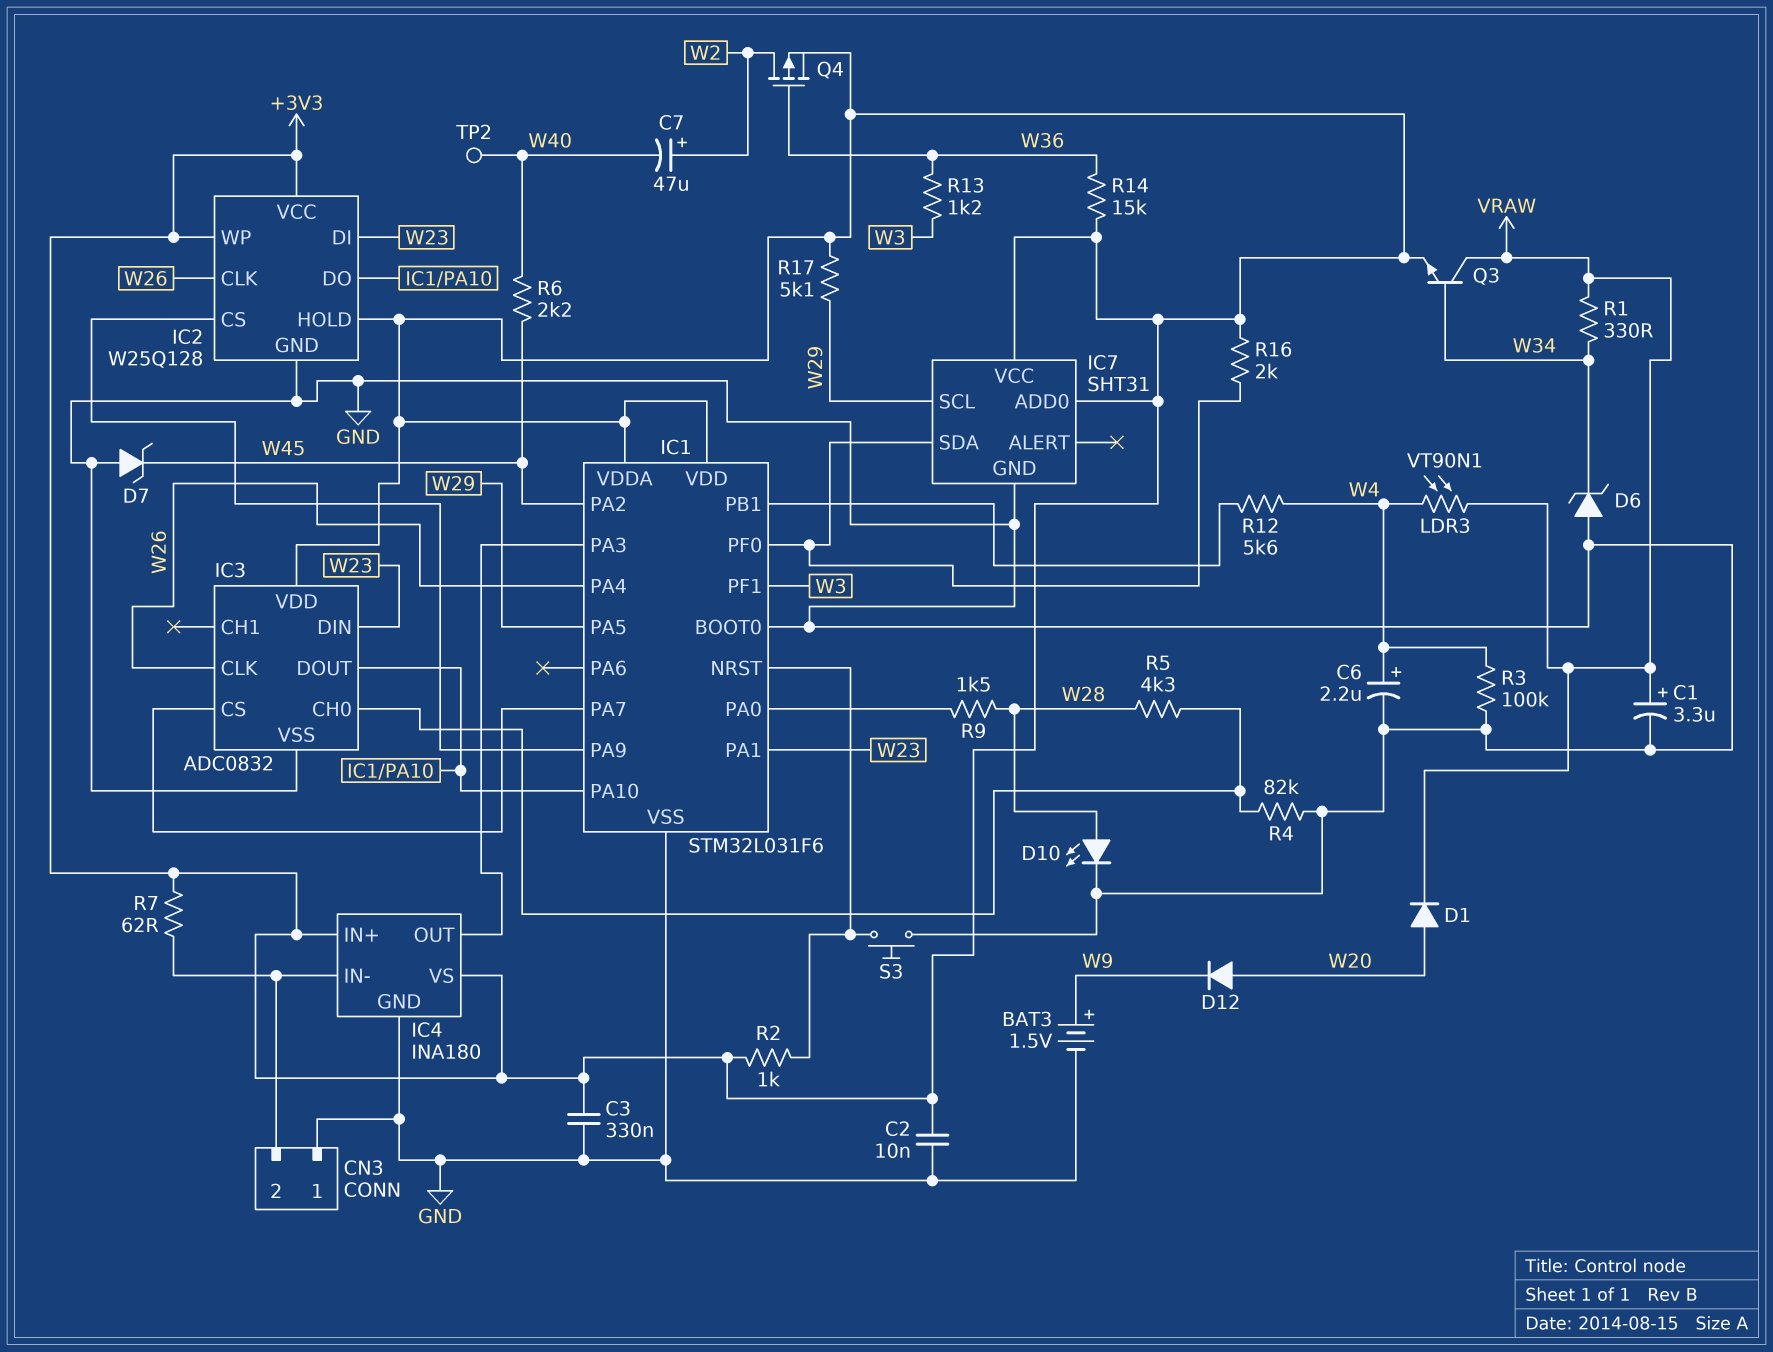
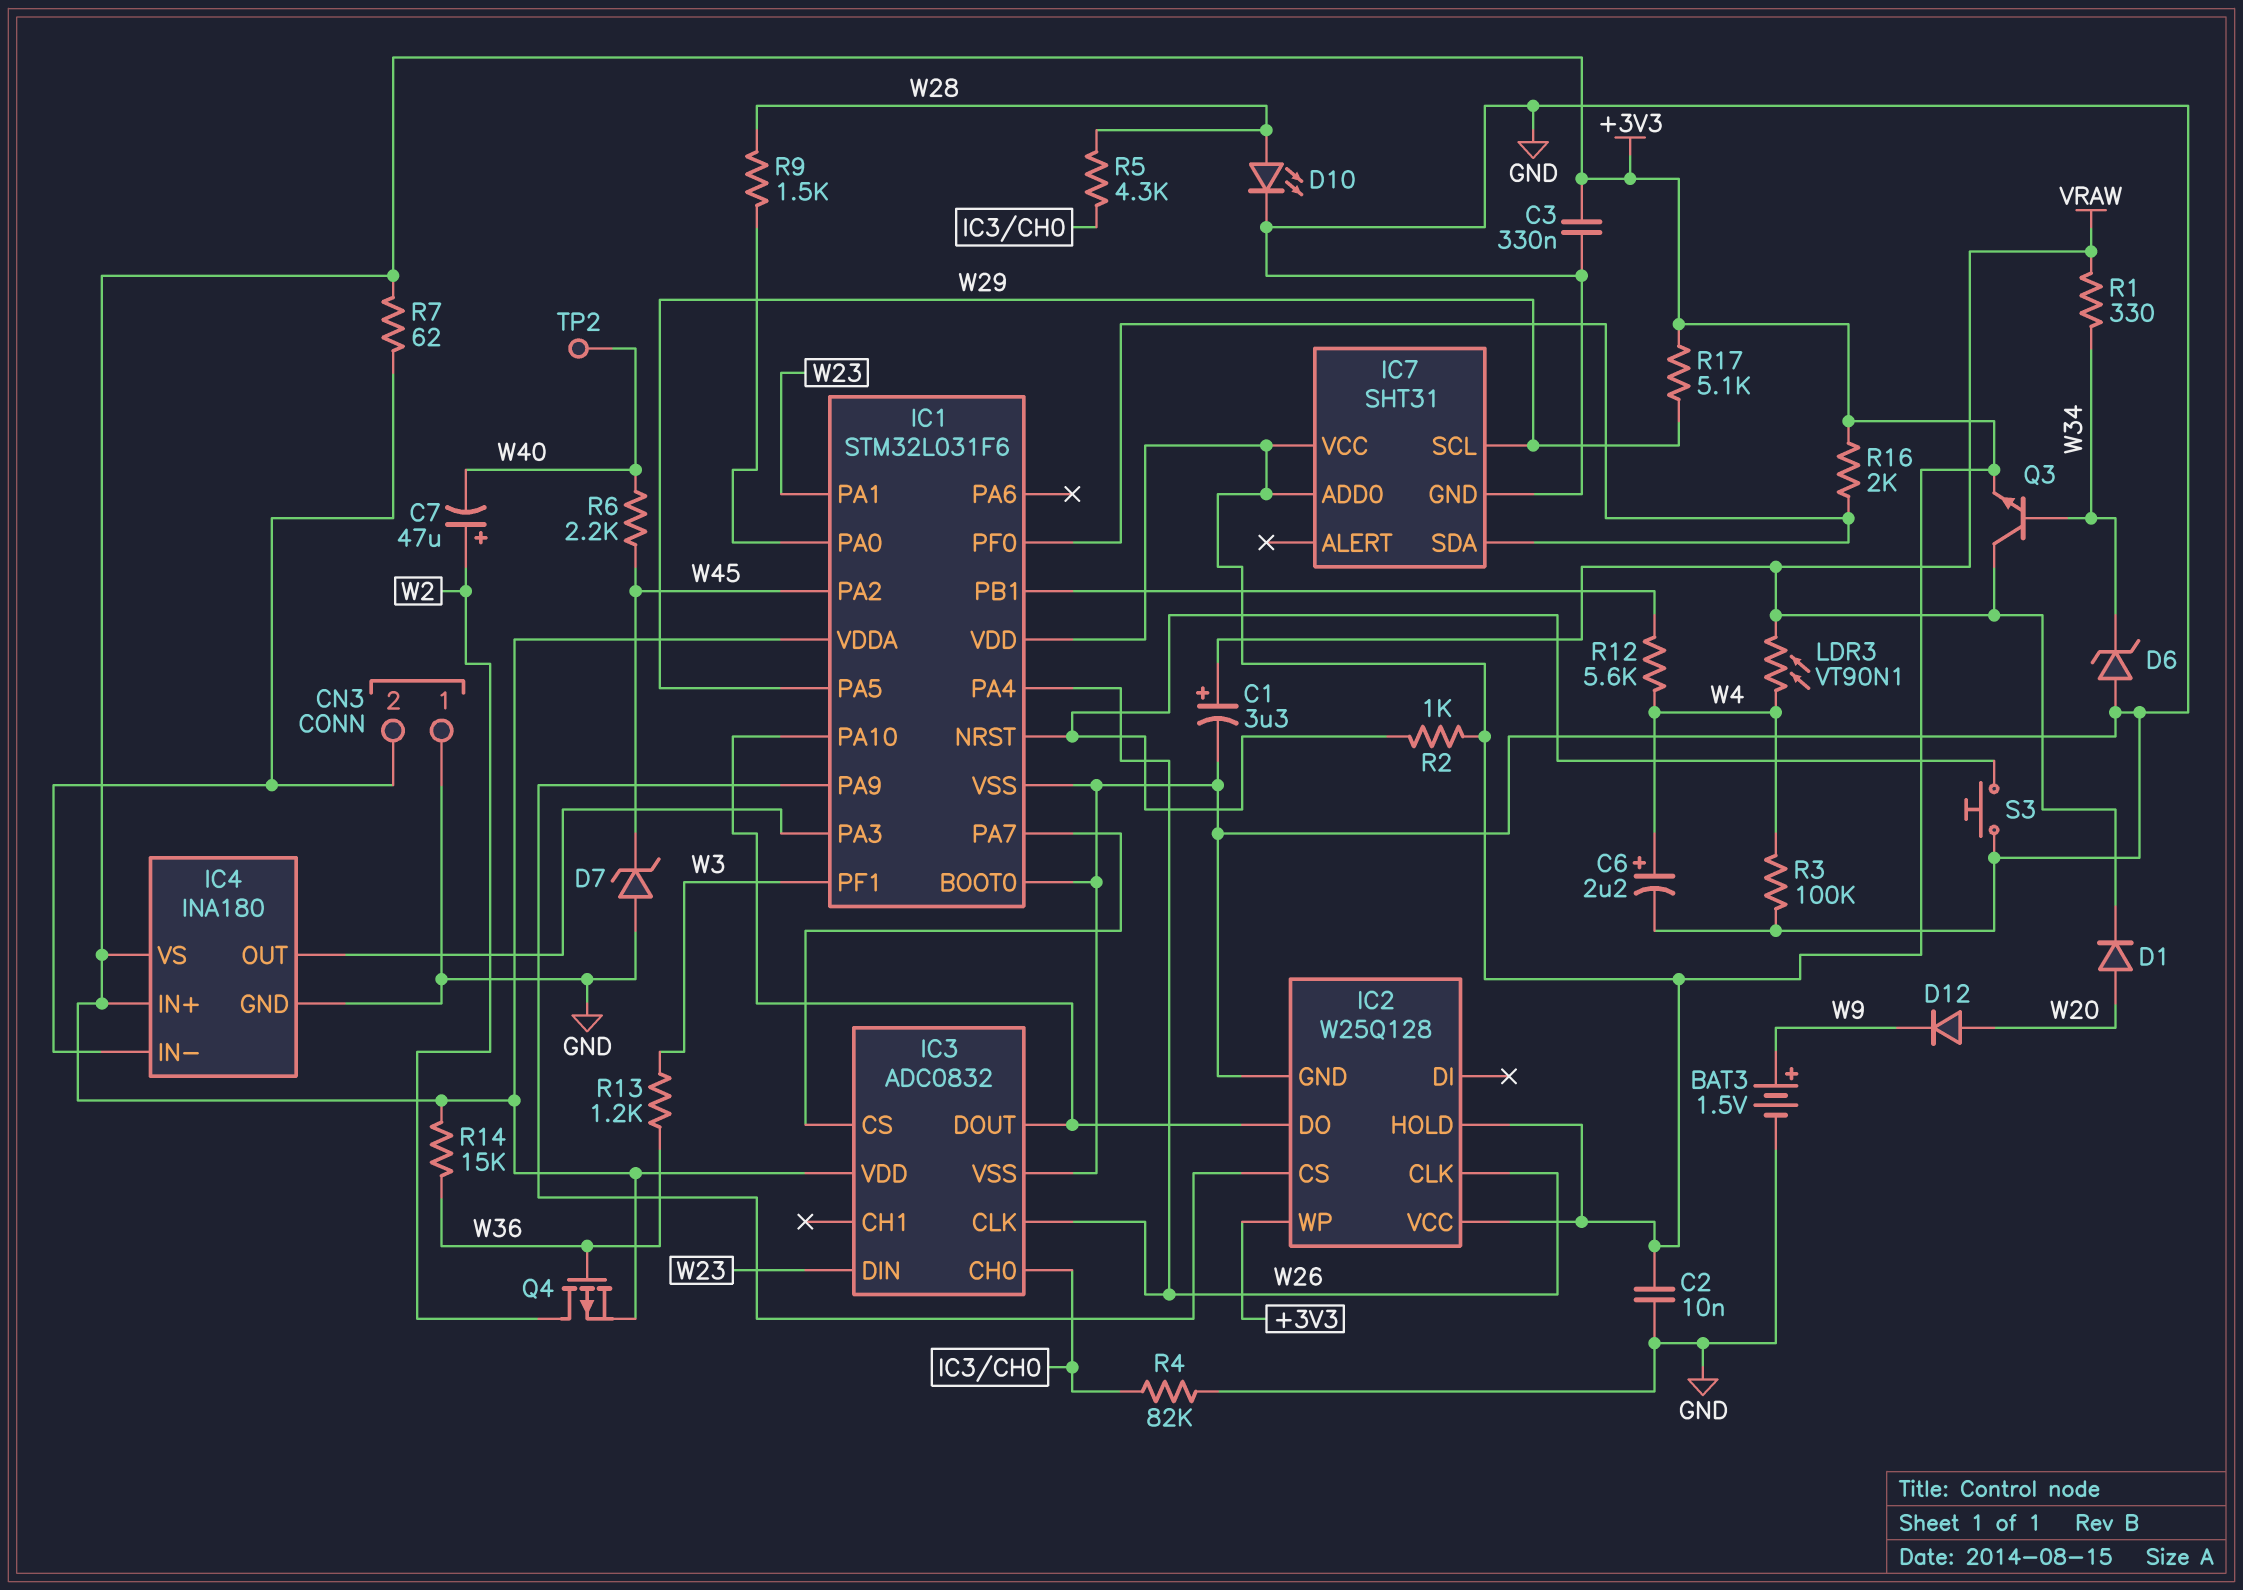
IC2 pin DI: W23 -> none

